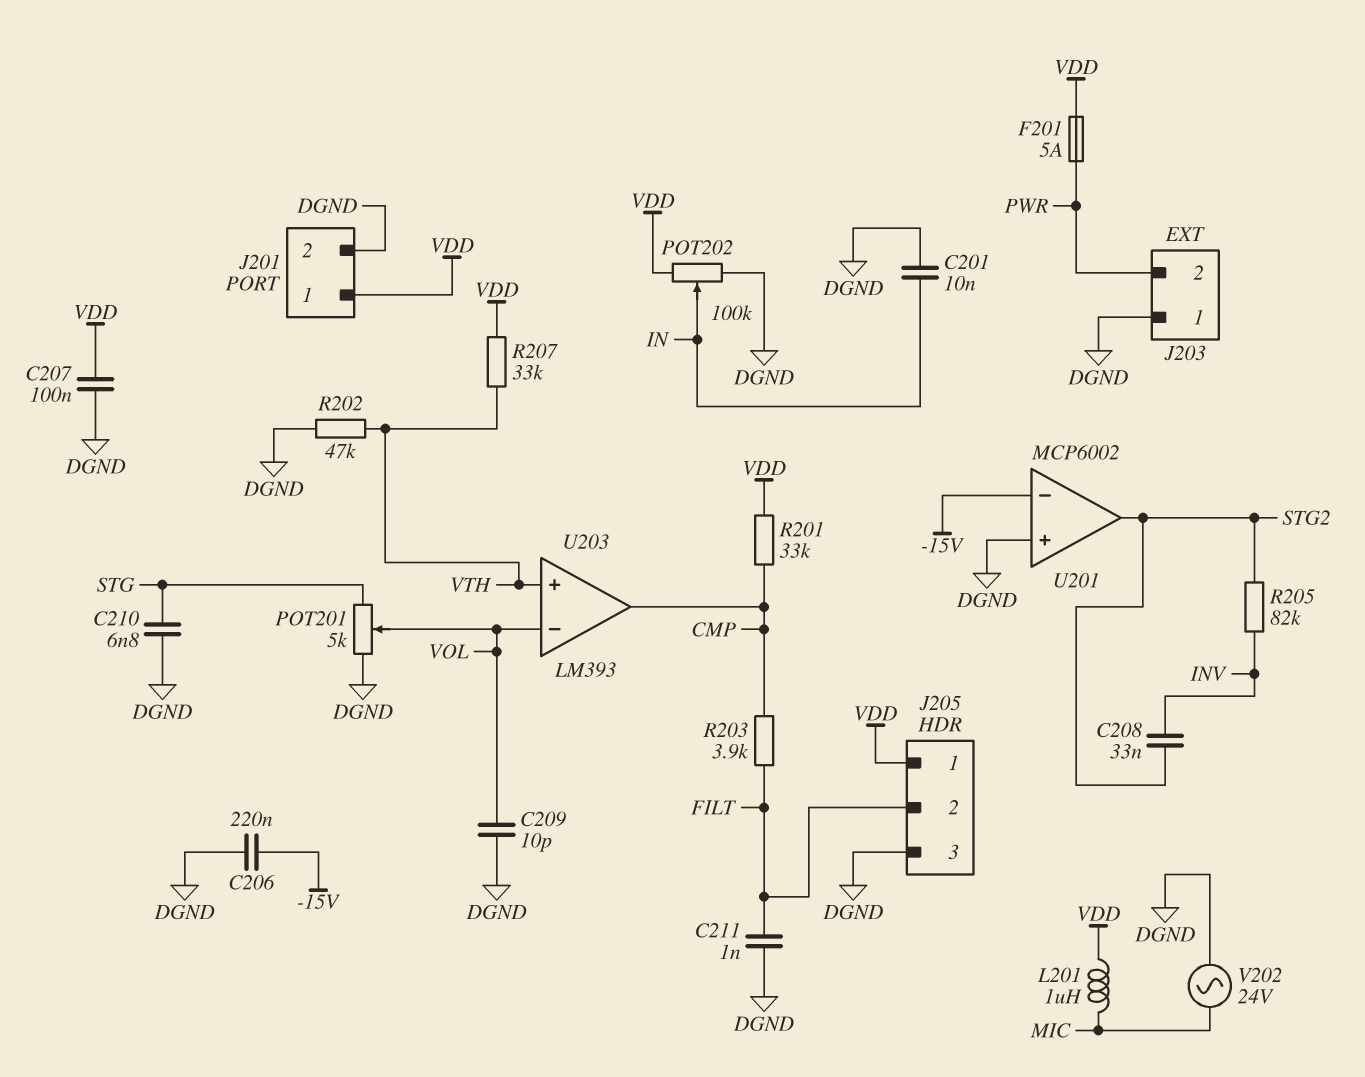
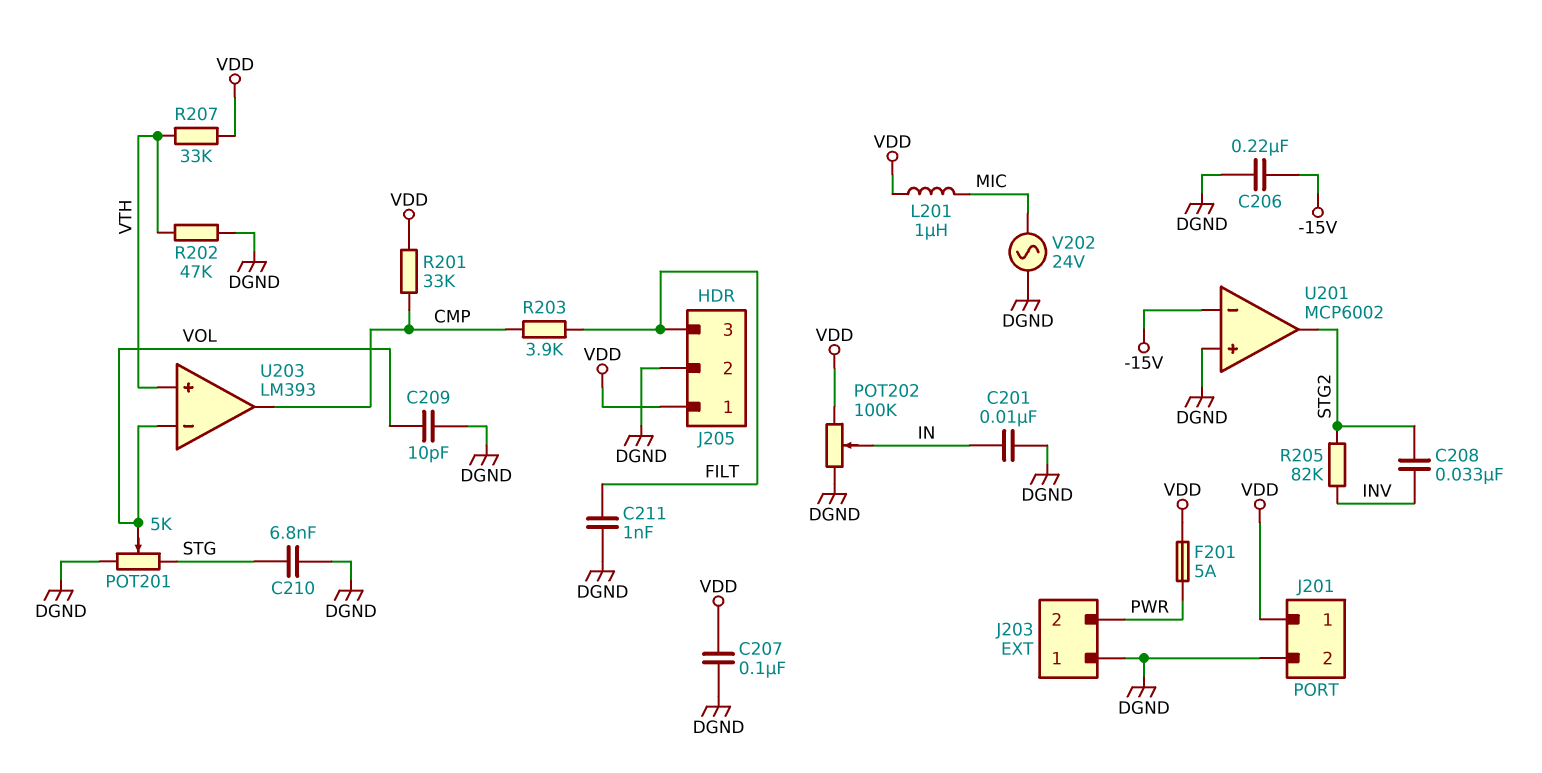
J205 pin 2: FILT -> DGND
J205 pin 3: DGND -> FILT

